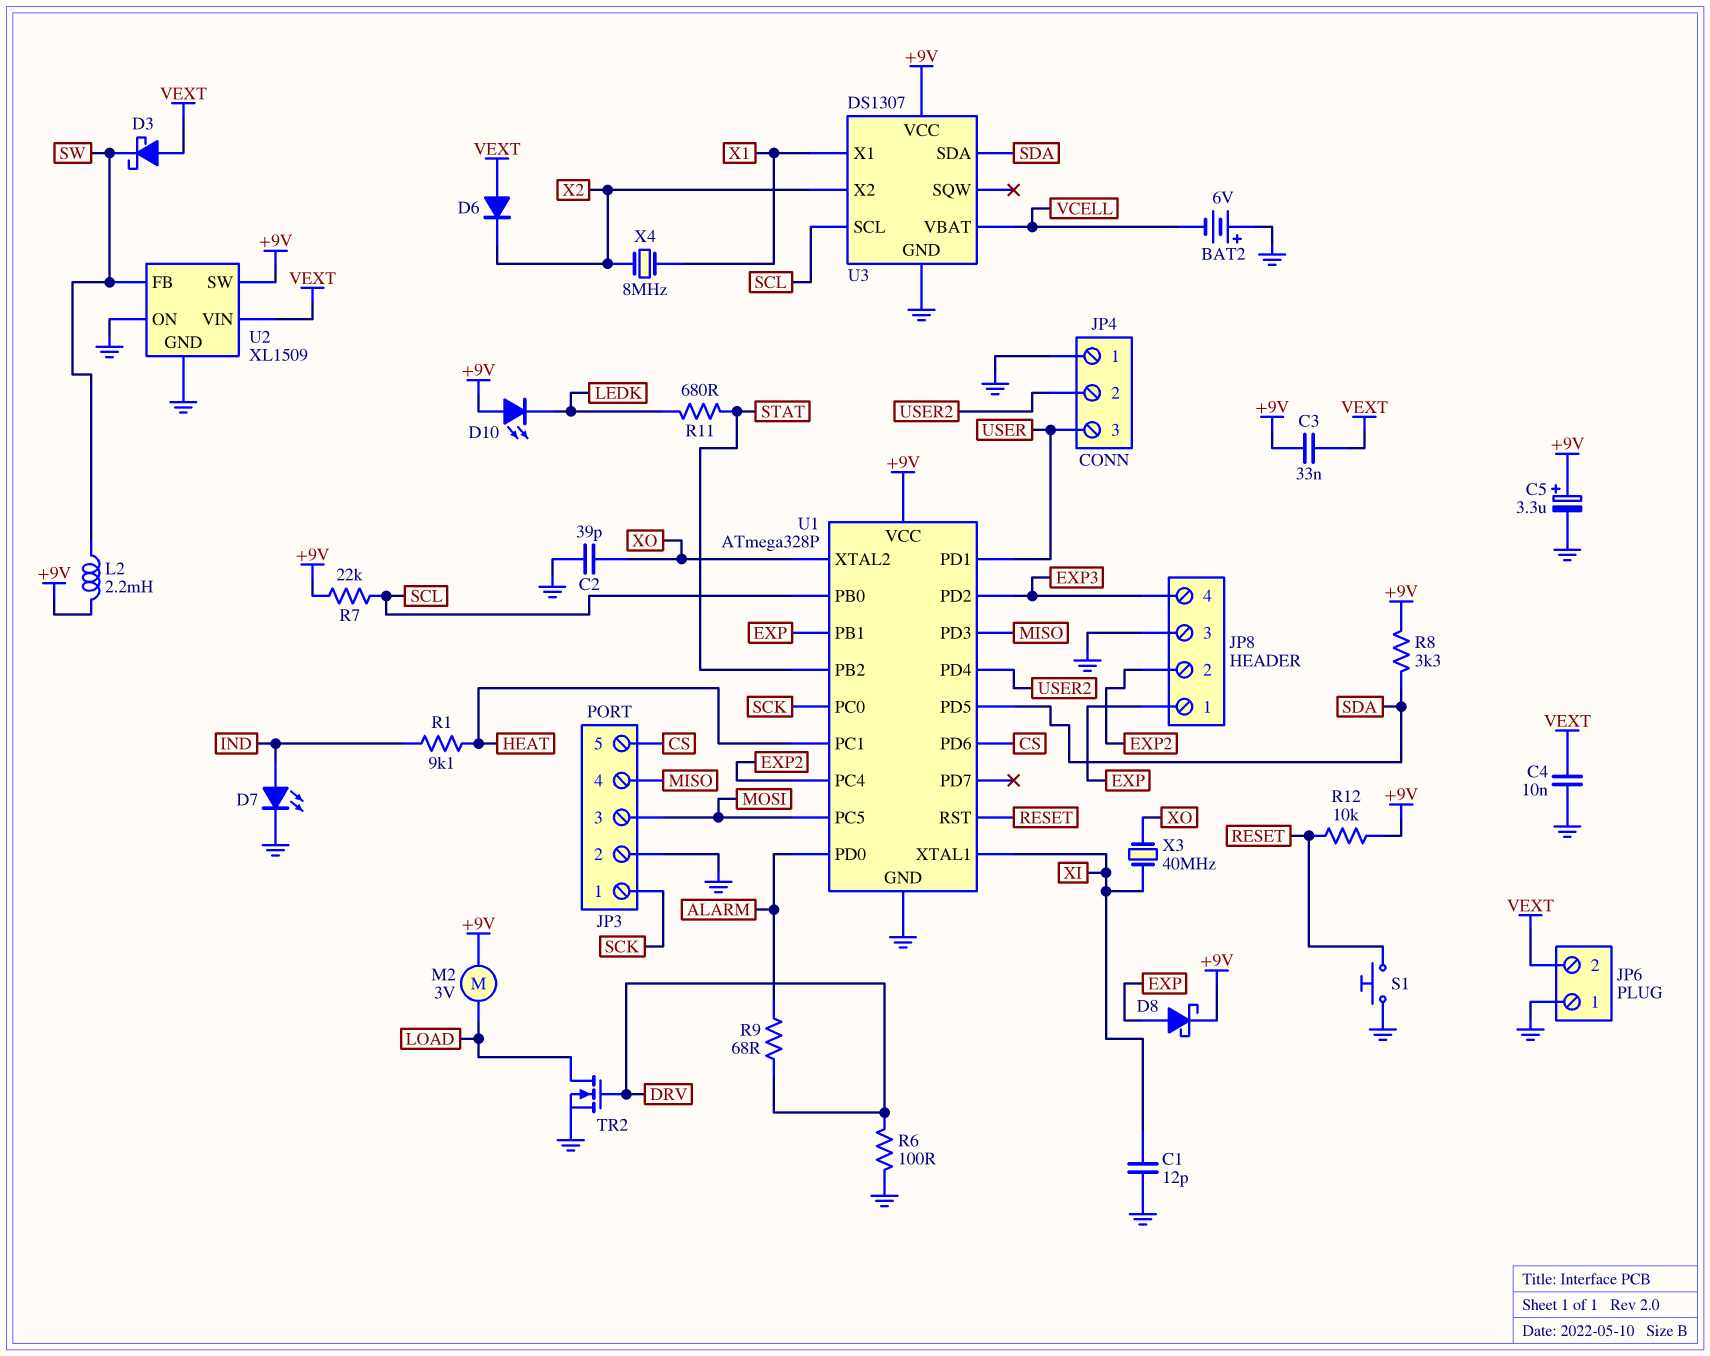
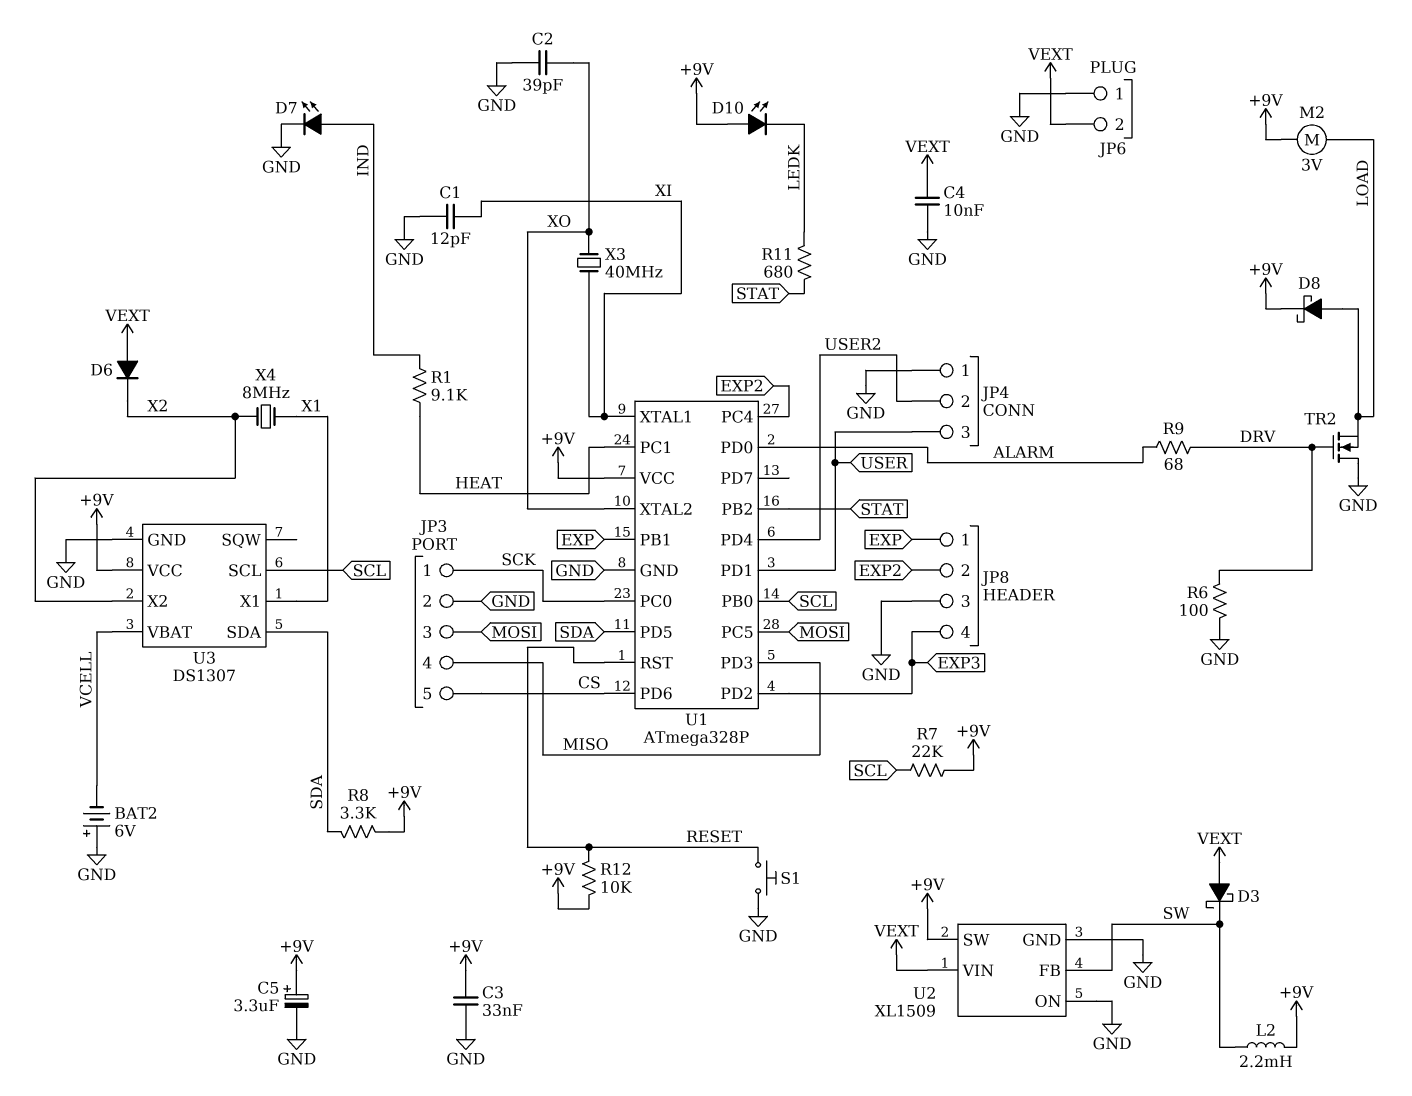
C3: 33nF (+9V, VEXT) -> 33nF (+9V, GND)
D8: schottky (A EXP, K +9V) -> schottky (A LOAD, K +9V)
TR2: NMOS (G DRV, D LOAD, S GND) -> NMOS (G DRV, D GND, S LOAD)

